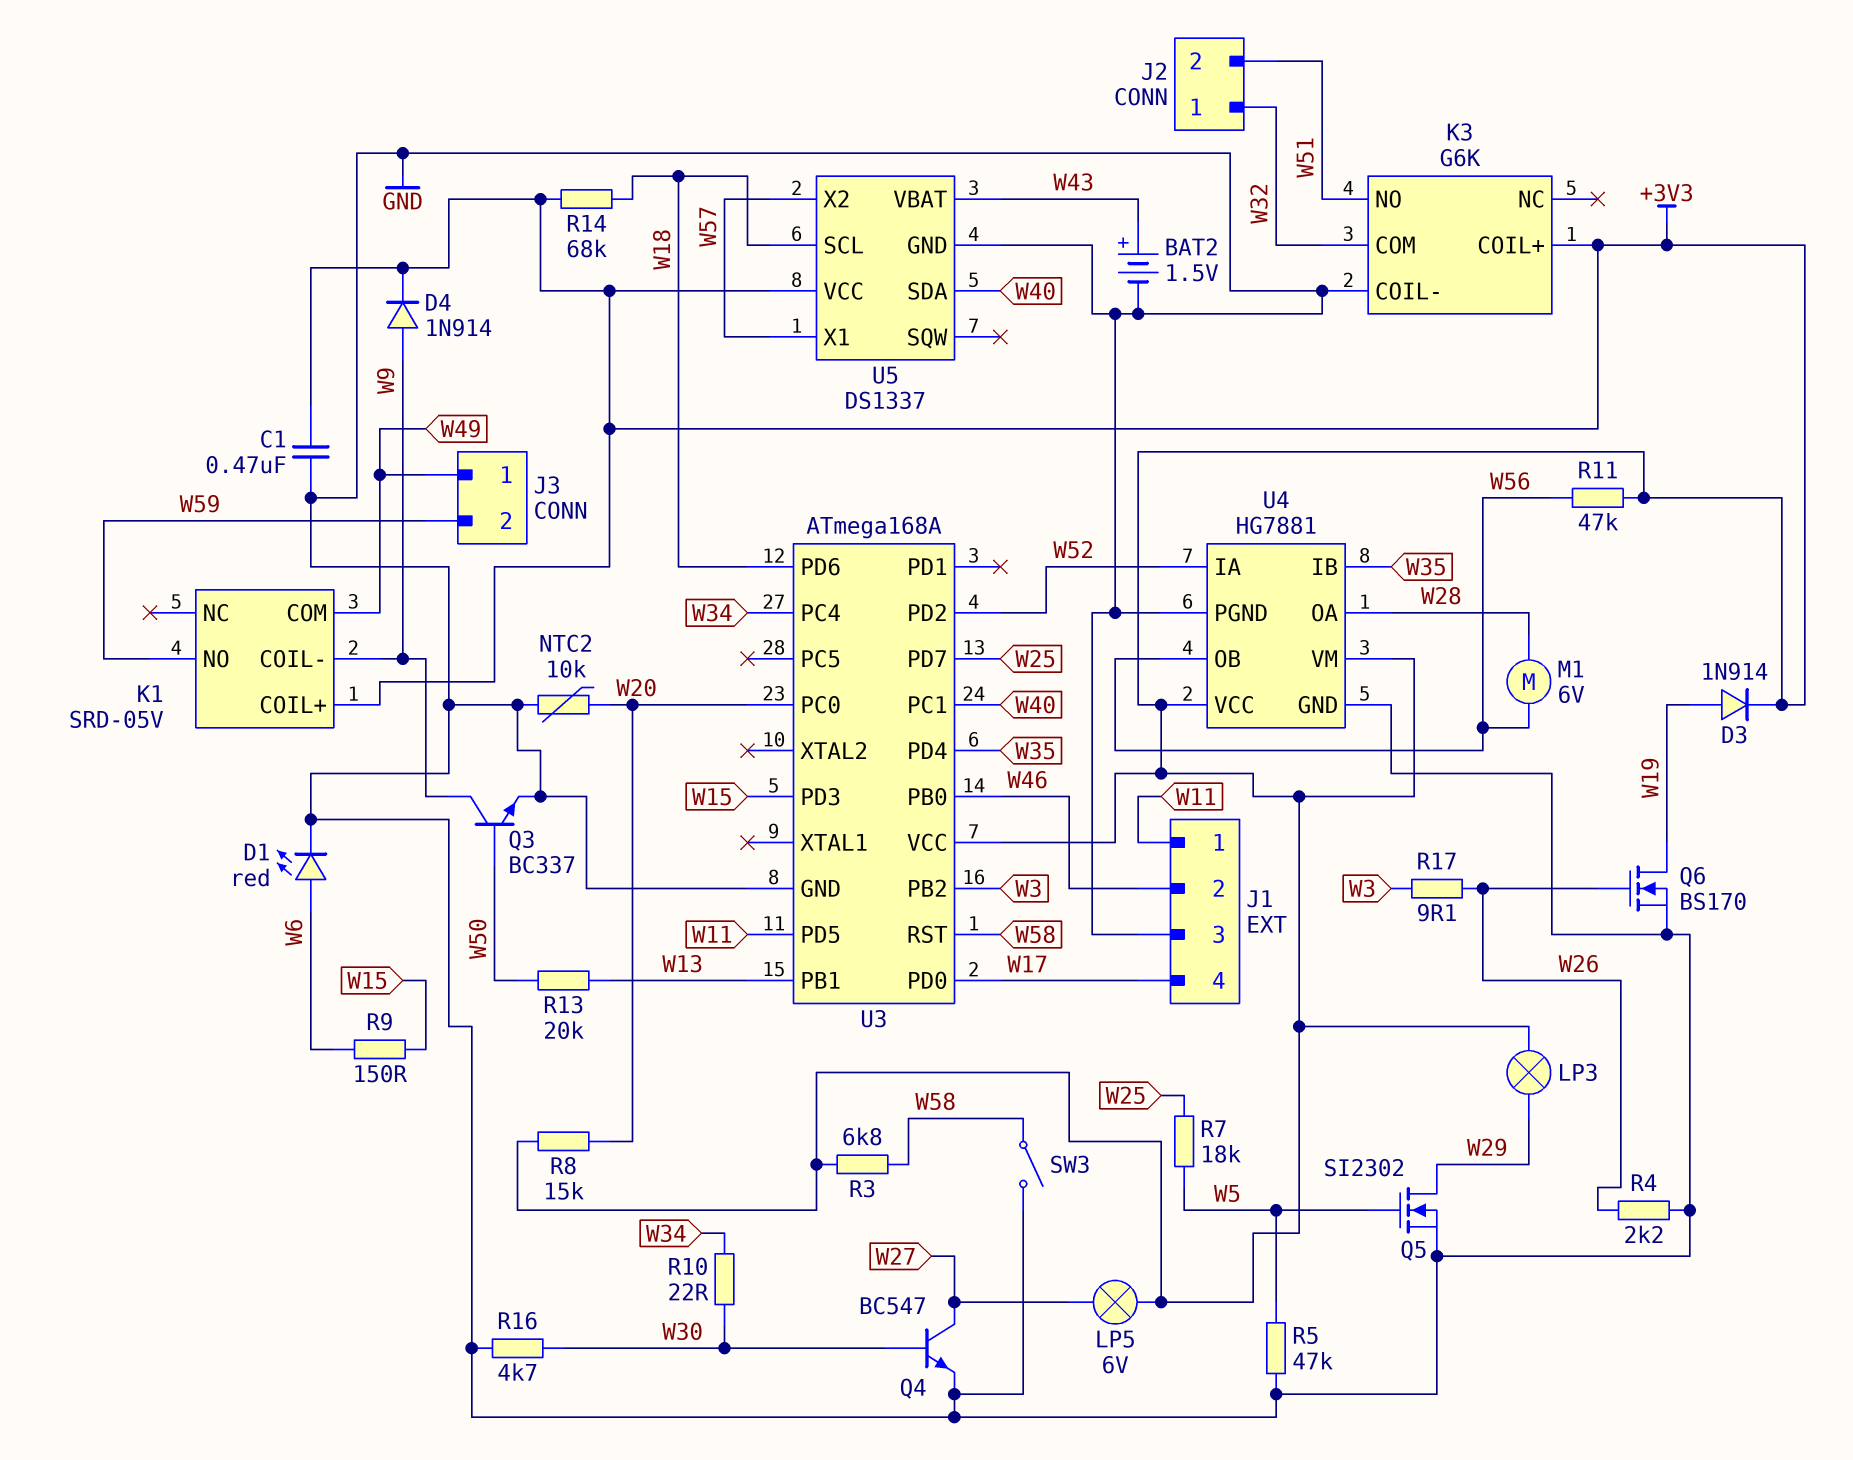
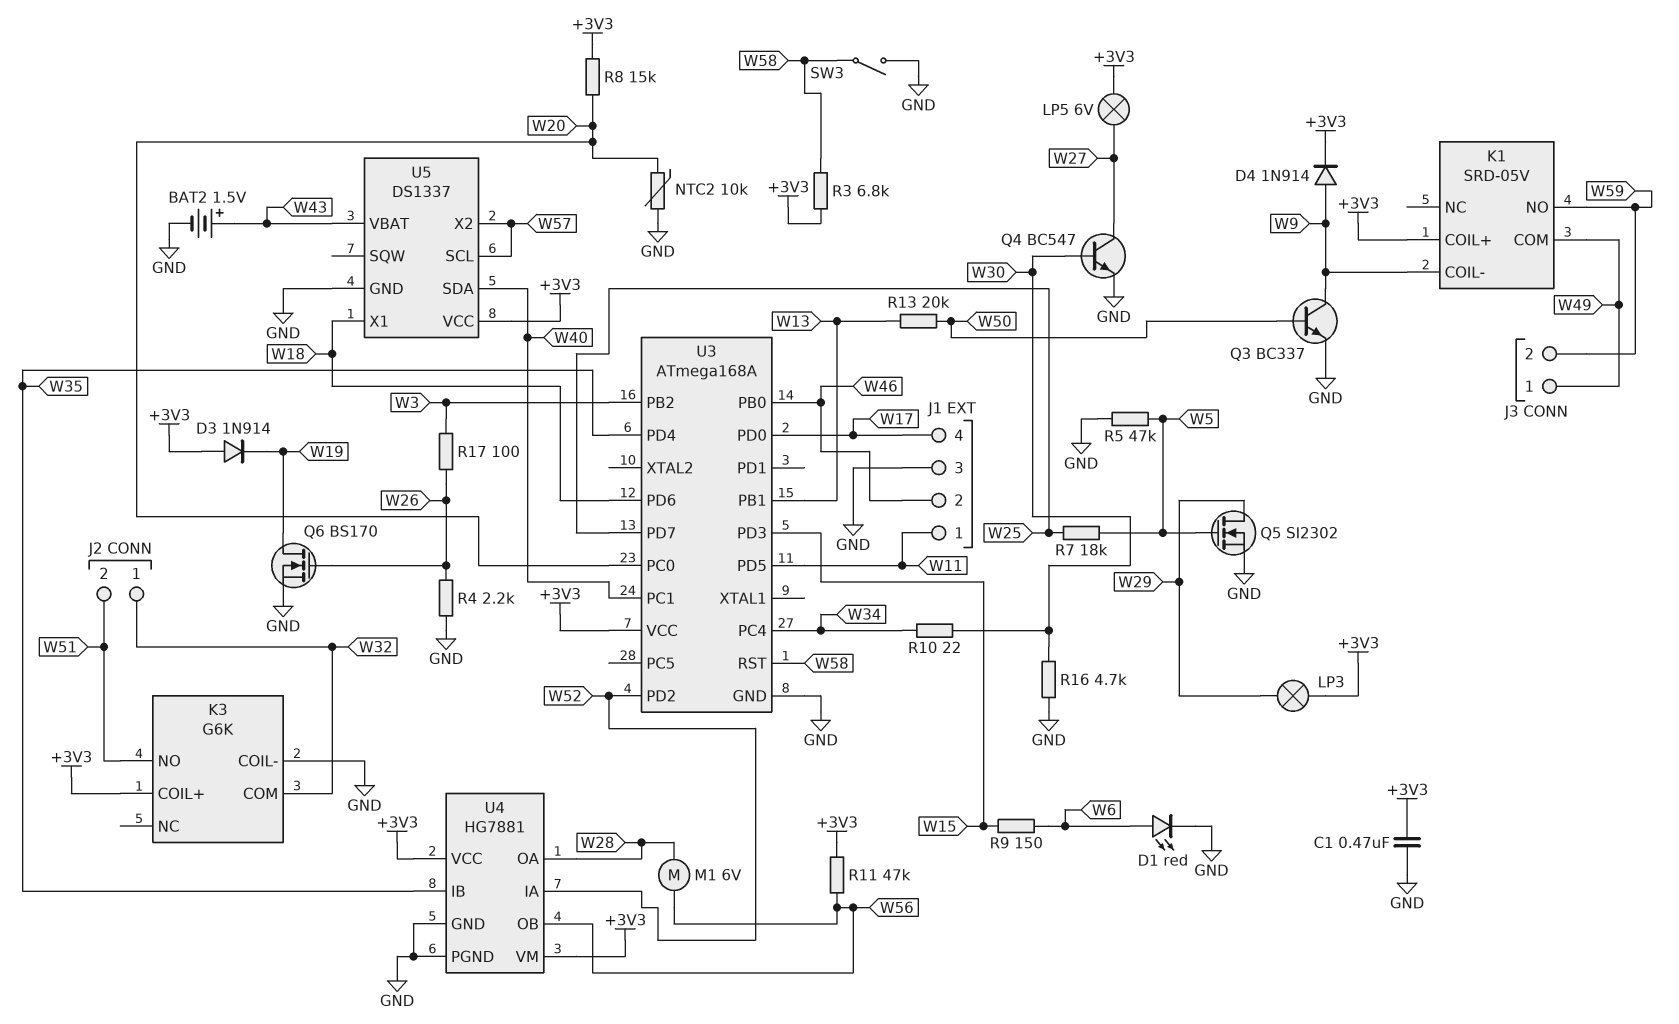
D3: diode 1N914 (A W19, K +3V3) -> diode 1N914 (A +3V3, K W19)
R14: 68k (+3V3, W18) -> none
R17: 9.1 (W3, W26) -> 100 (W3, W26)
U5 pin SCL: W18 -> W57
U5 pin X1: W57 -> W18

